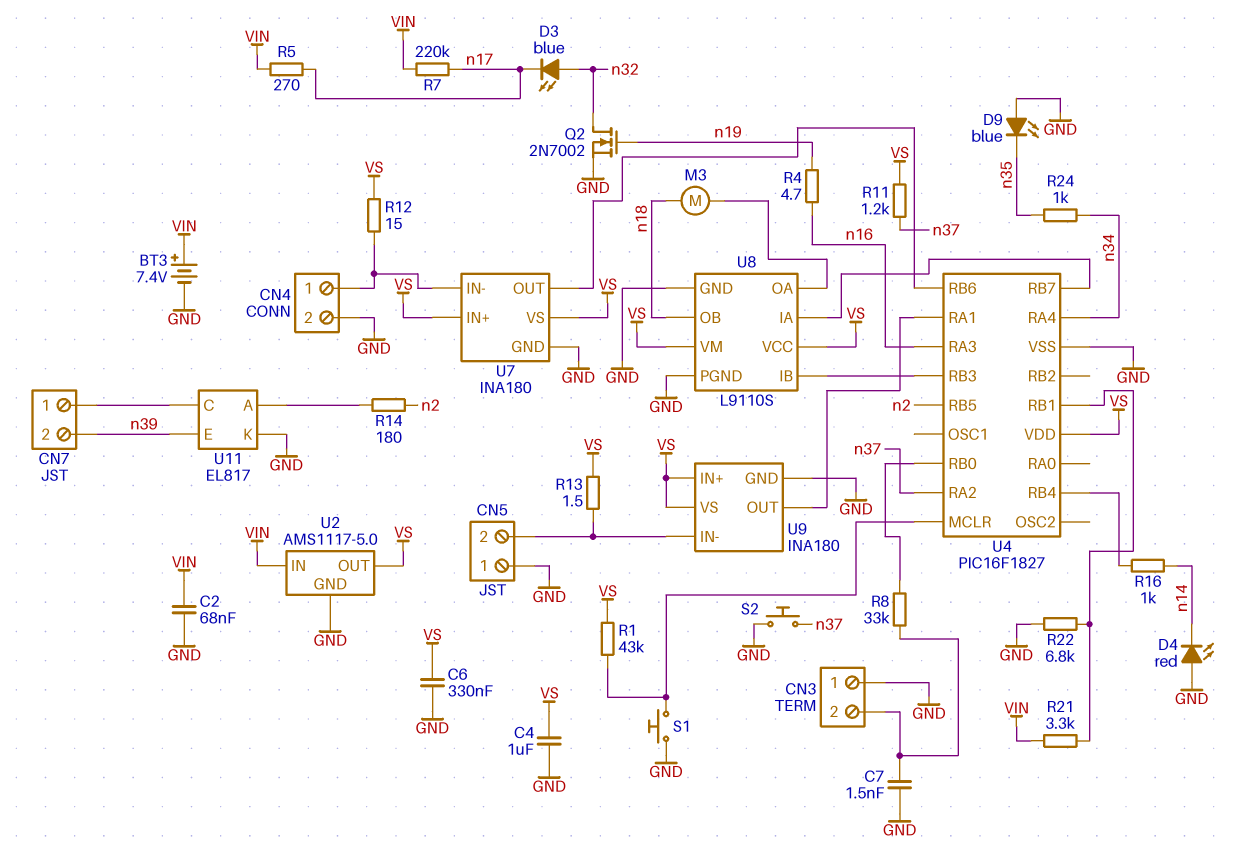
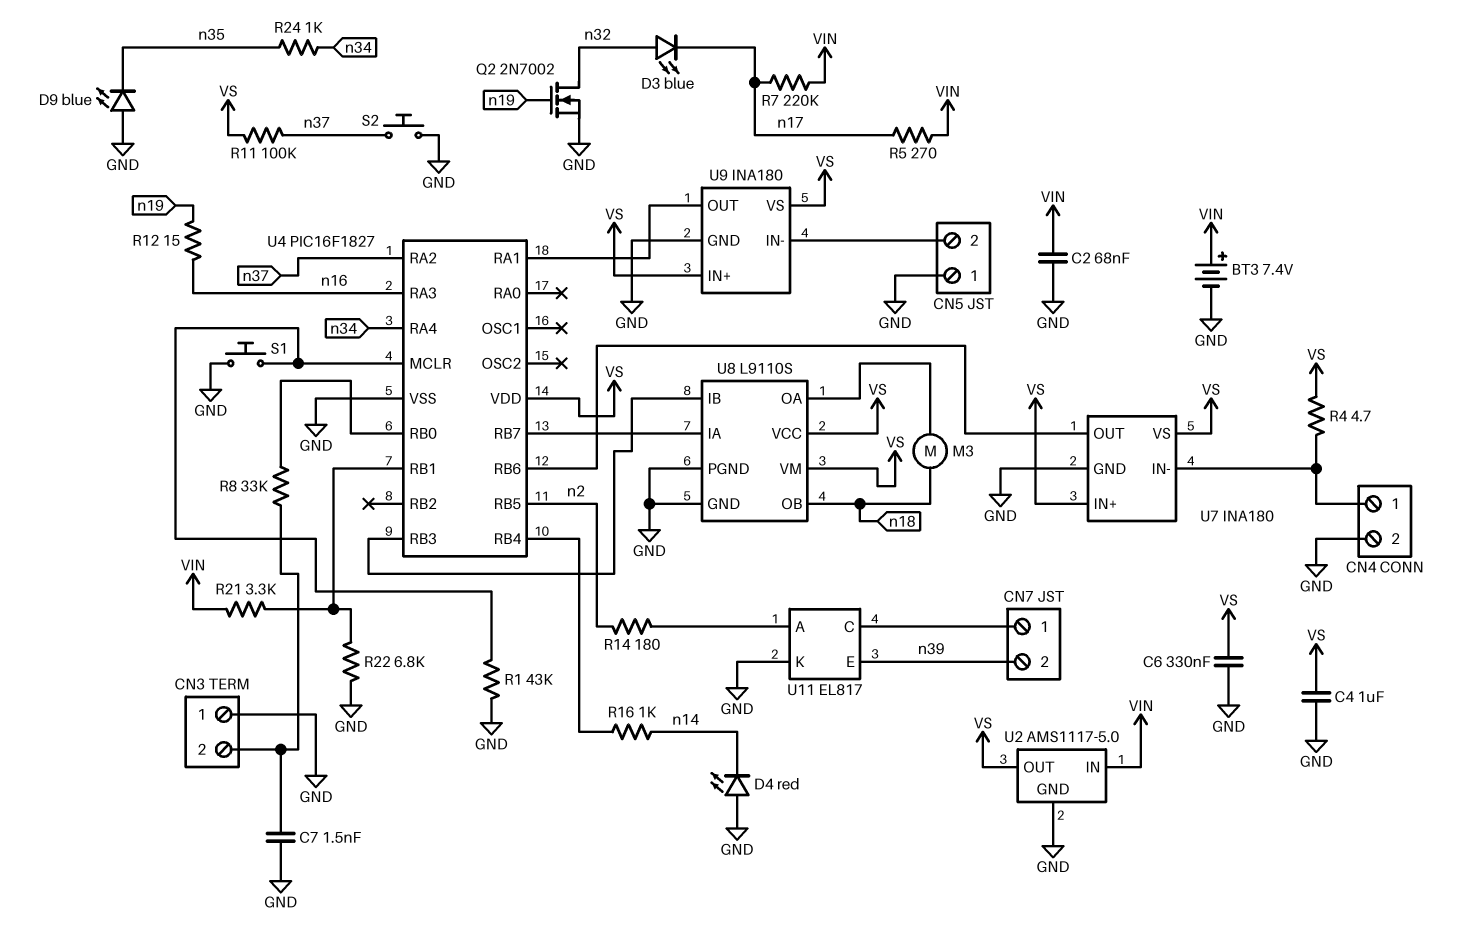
R1: 43k (U4/MCLR, VS) -> 43k (GND, U4/MCLR)
R4: 4.7 (n16, n19) -> 4.7 (CN4/1, VS)
R11: 1.2k (VS, n37) -> 100k (VS, n37)
R12: 15 (CN4/1, VS) -> 15 (n16, n19)
R13: 1.5 (CN5/2, VS) -> none

